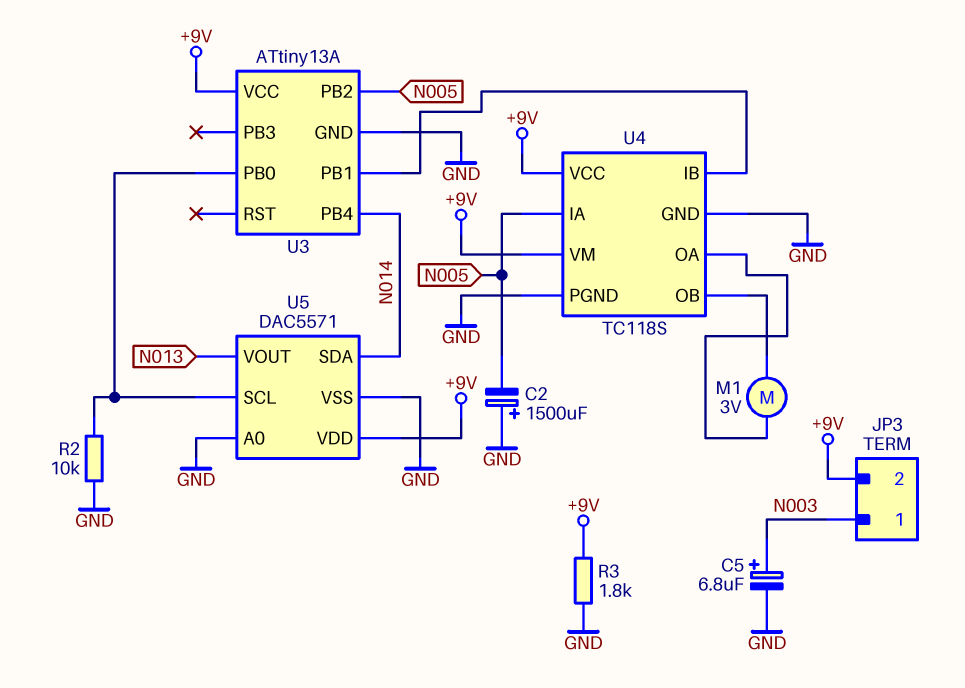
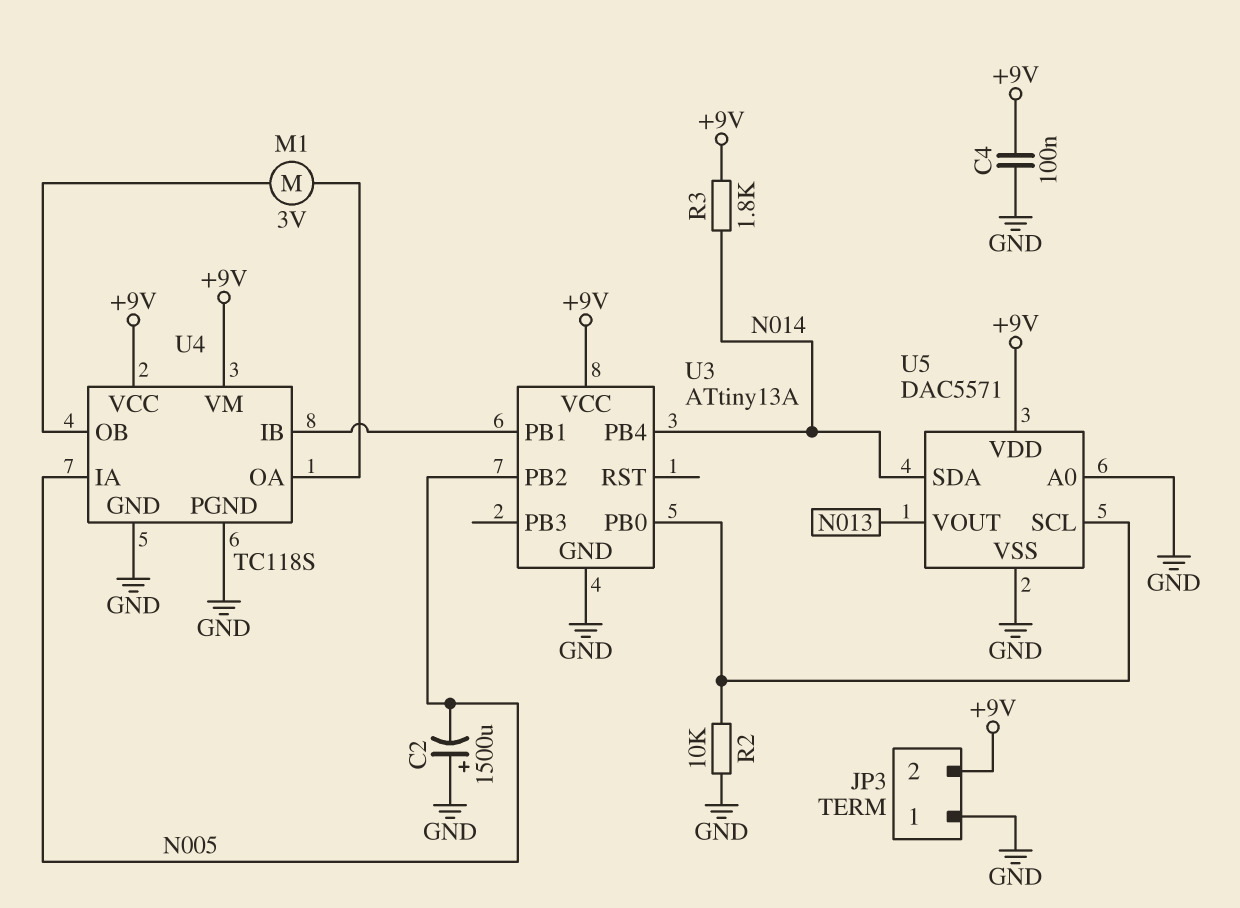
C4: none -> 100nF (+9V, GND)
C5: 6.8uF (plus N003, minus GND) -> none
JP3 pin 1: N003 -> GND
R3: 1.8k (+9V, GND) -> 1.8k (+9V, N014)

